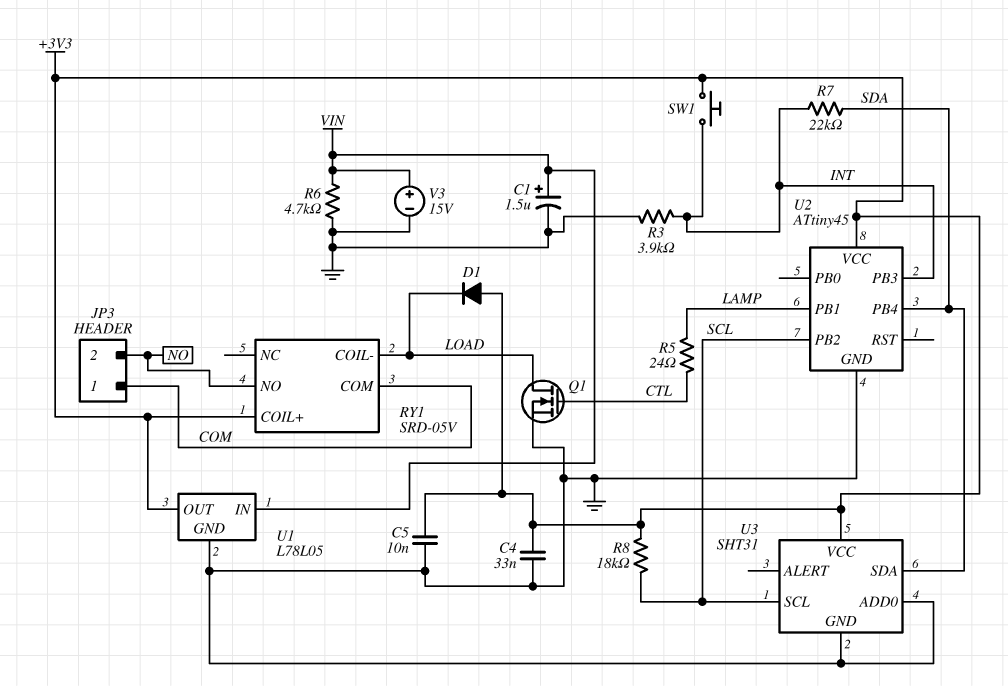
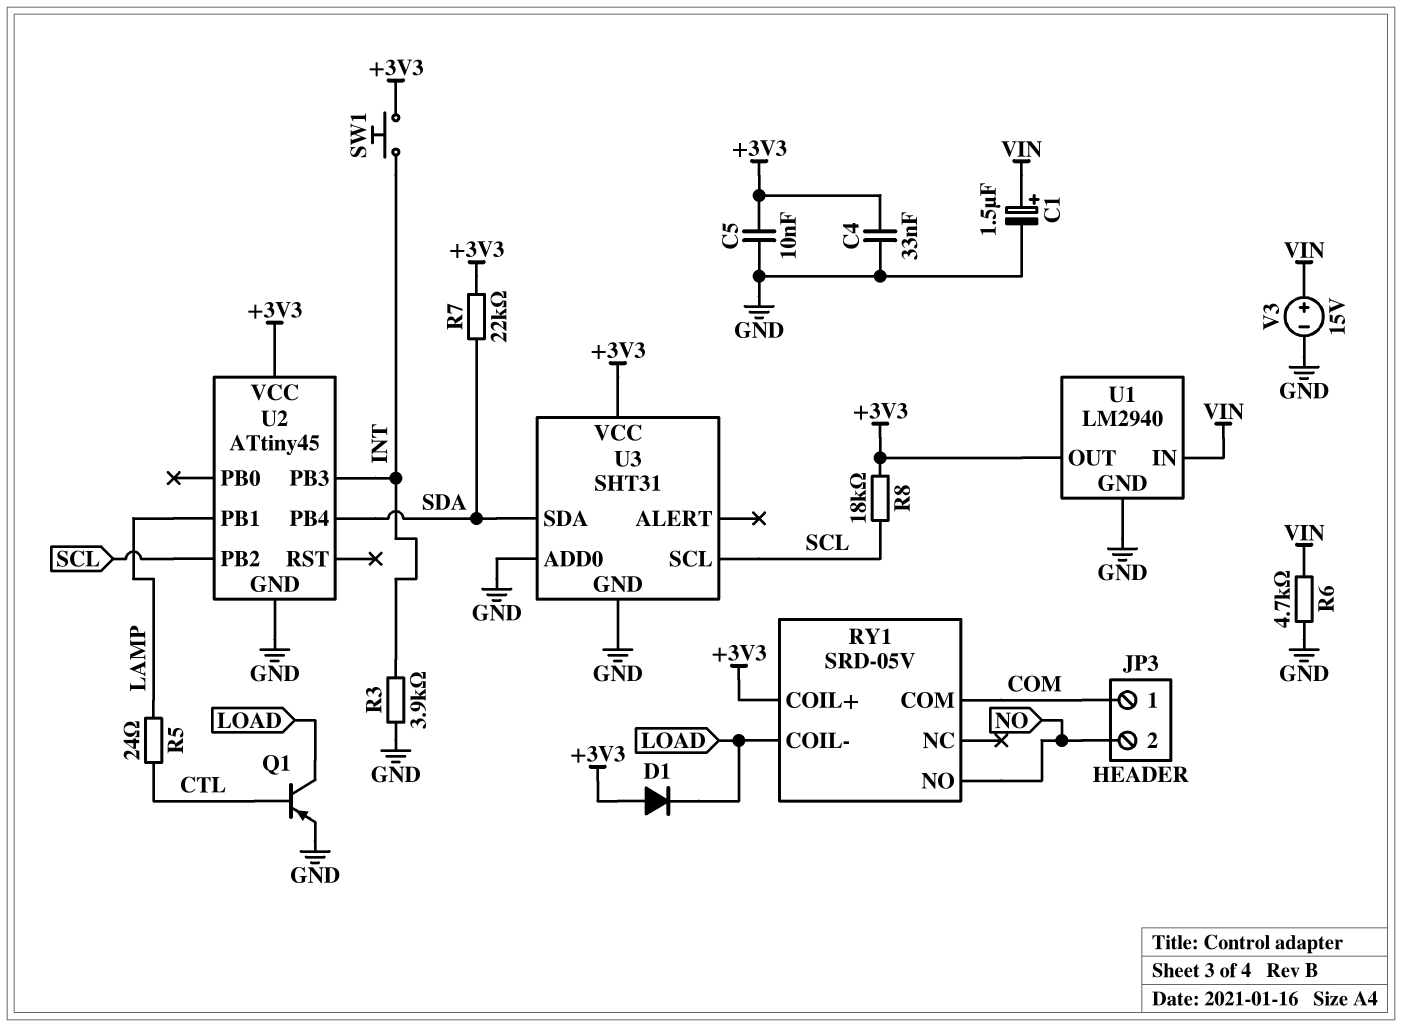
Q1: NMOS (G CTL, D LOAD, S GND) -> PNP (B CTL, C LOAD, E GND)
R7: 22k (INT, SDA) -> 22k (+3V3, SDA)
U1: L78L05 -> LM2940

